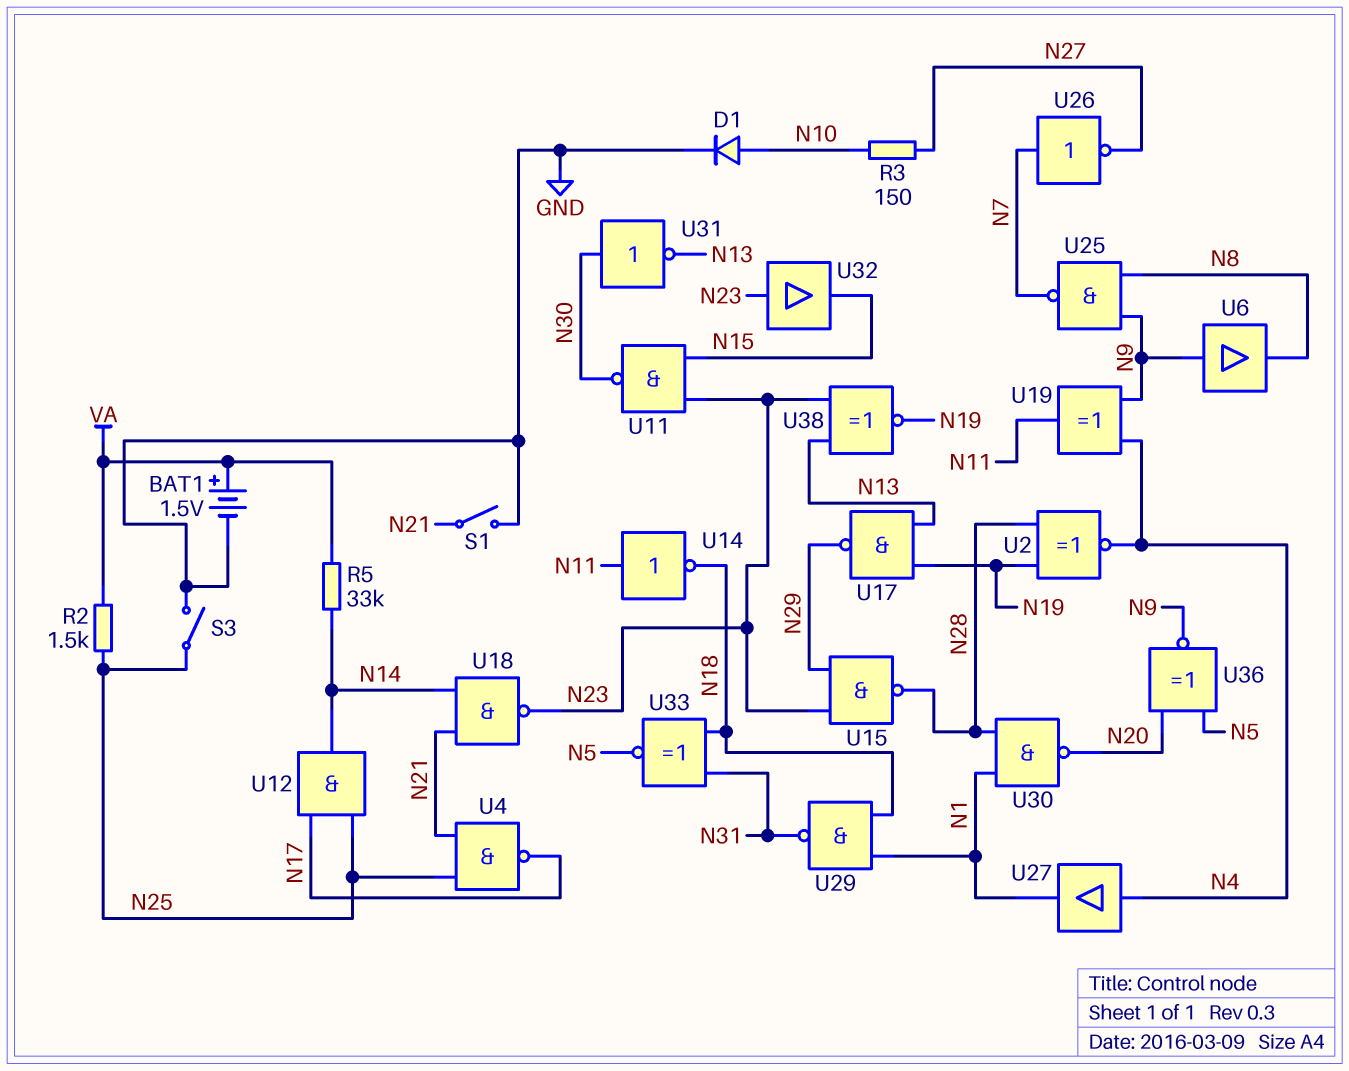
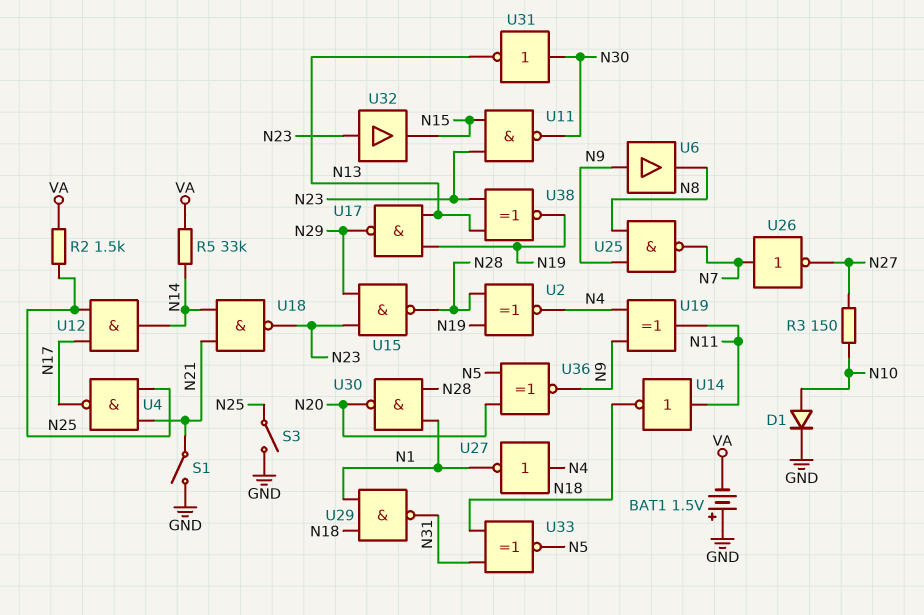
BAT1: 1.5V (plus VA, minus GND) -> 1.5V (plus GND, minus VA)
U27: buffer (in N4, out N1) -> NOT (in N4, out N1)

